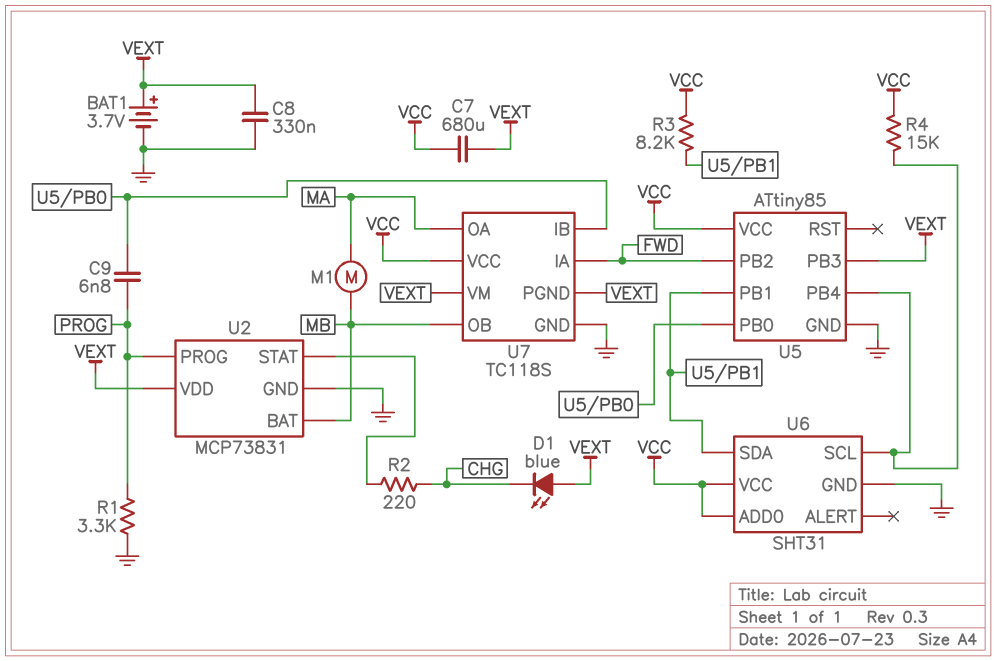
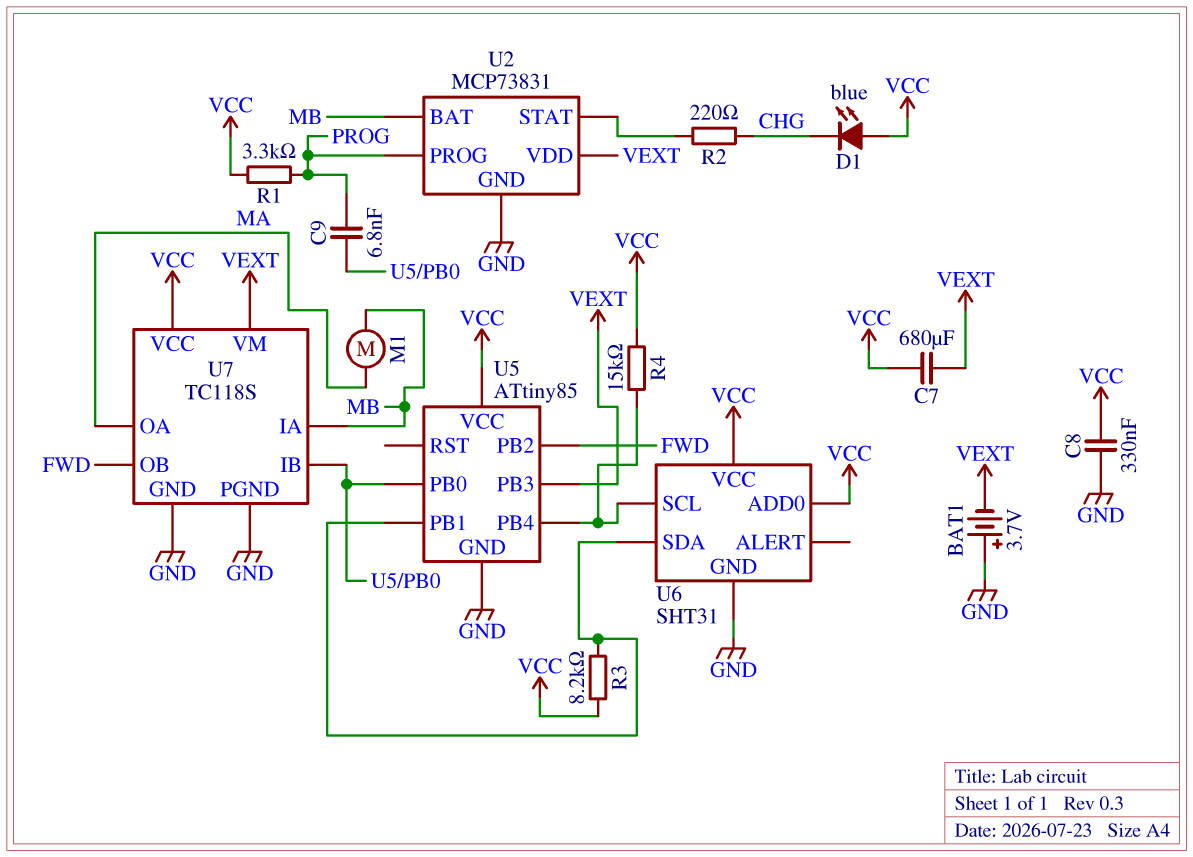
BAT1: 3.7V (plus VEXT, minus GND) -> 3.7V (plus GND, minus VEXT)
C8: 330nF (GND, VEXT) -> 330nF (GND, VCC)
D1: LED blue (A VEXT, K CHG) -> LED blue (A VCC, K CHG)
R1: 3.3k (GND, PROG) -> 3.3k (PROG, VCC)
U7 pin IA: FWD -> MB
U7 pin OB: MB -> FWD
U7 pin PGND: VEXT -> GND

